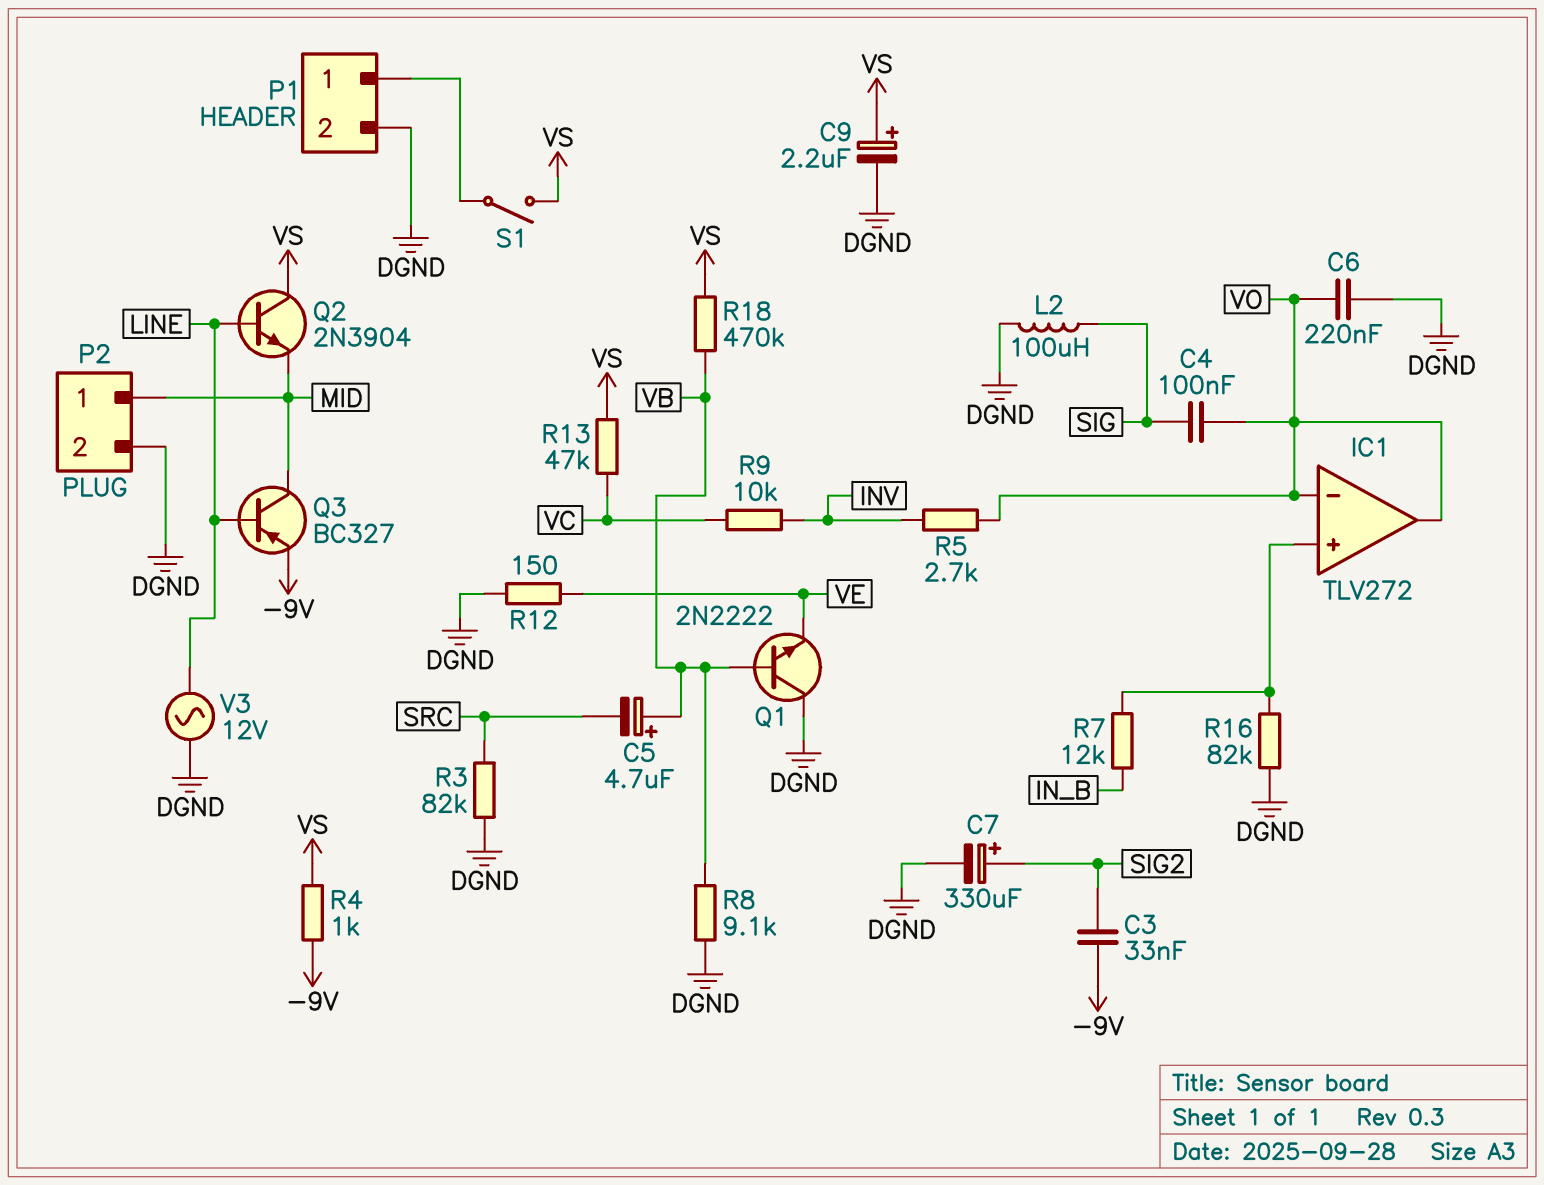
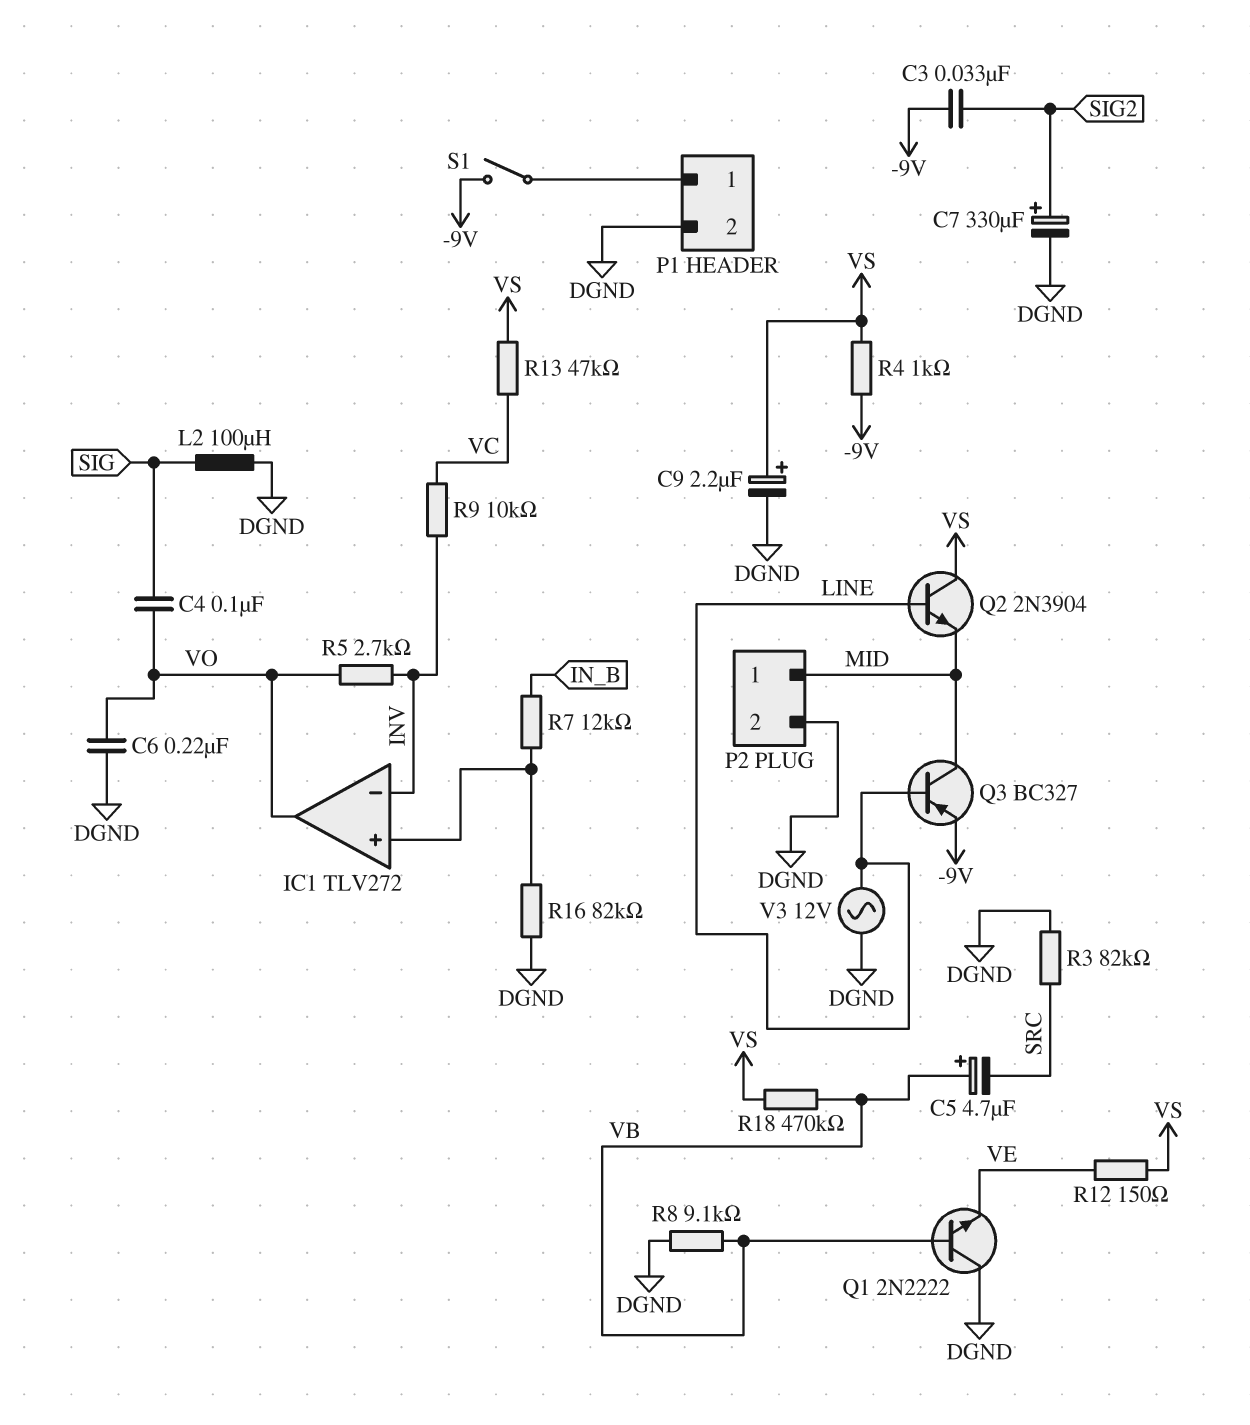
IC1 pin in-: VO -> INV
R12: 150 (DGND, VE) -> 150 (VE, VS)
S1: switch (P1/1, VS) -> switch (-9V, P1/1)

